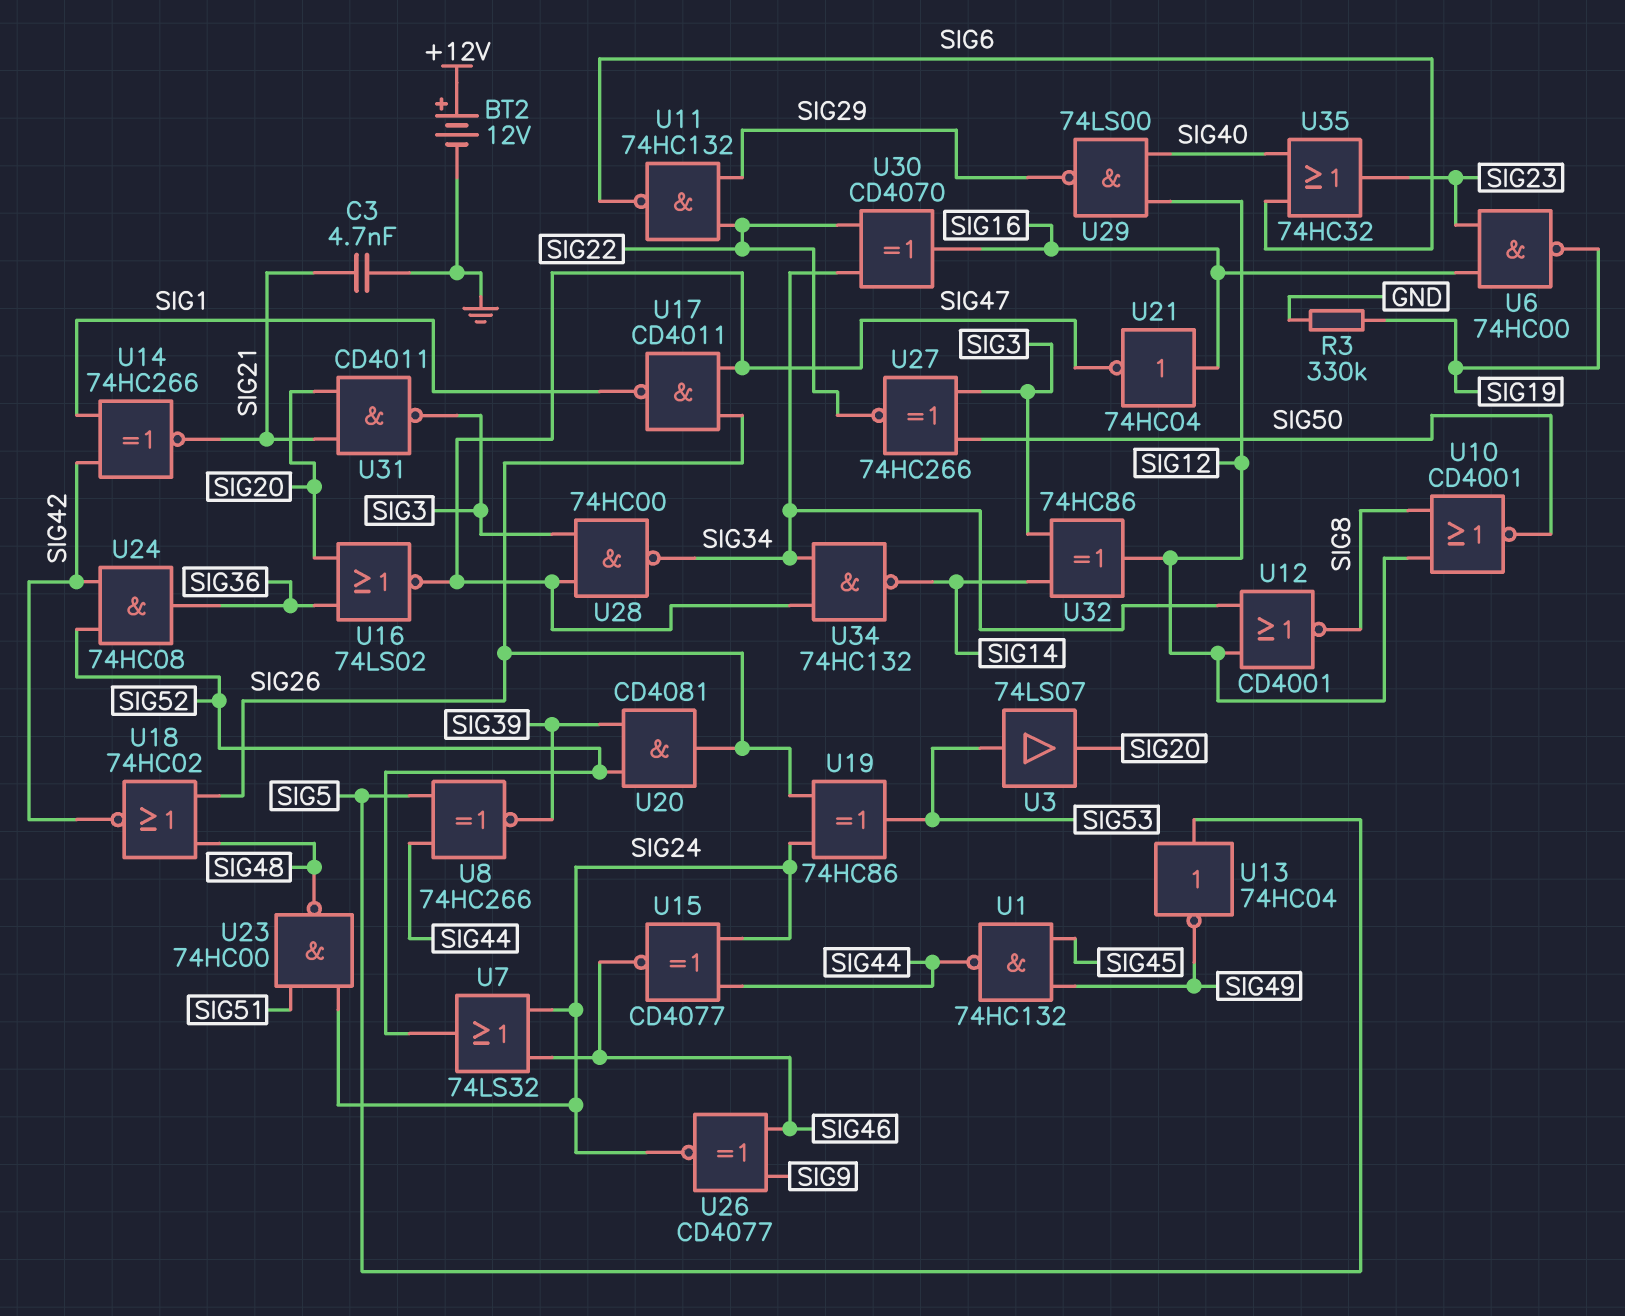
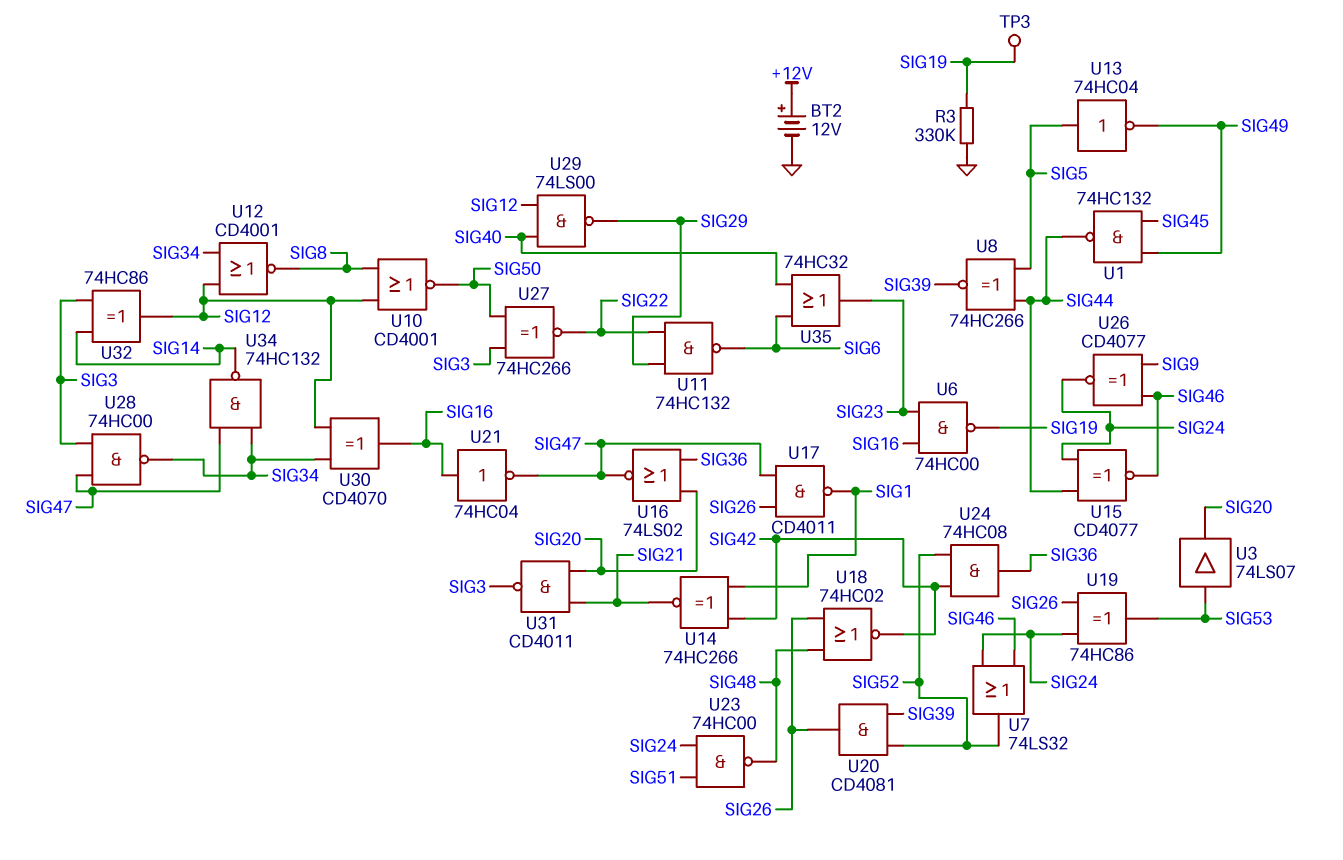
C3: 4.7nF (GND, SIG21) -> none
TP3: none -> test point (SIG19)
U30: XOR CD4070 (in SIG22, in SIG34, out SIG16) -> XOR CD4070 (in SIG12, in SIG34, out SIG16)

